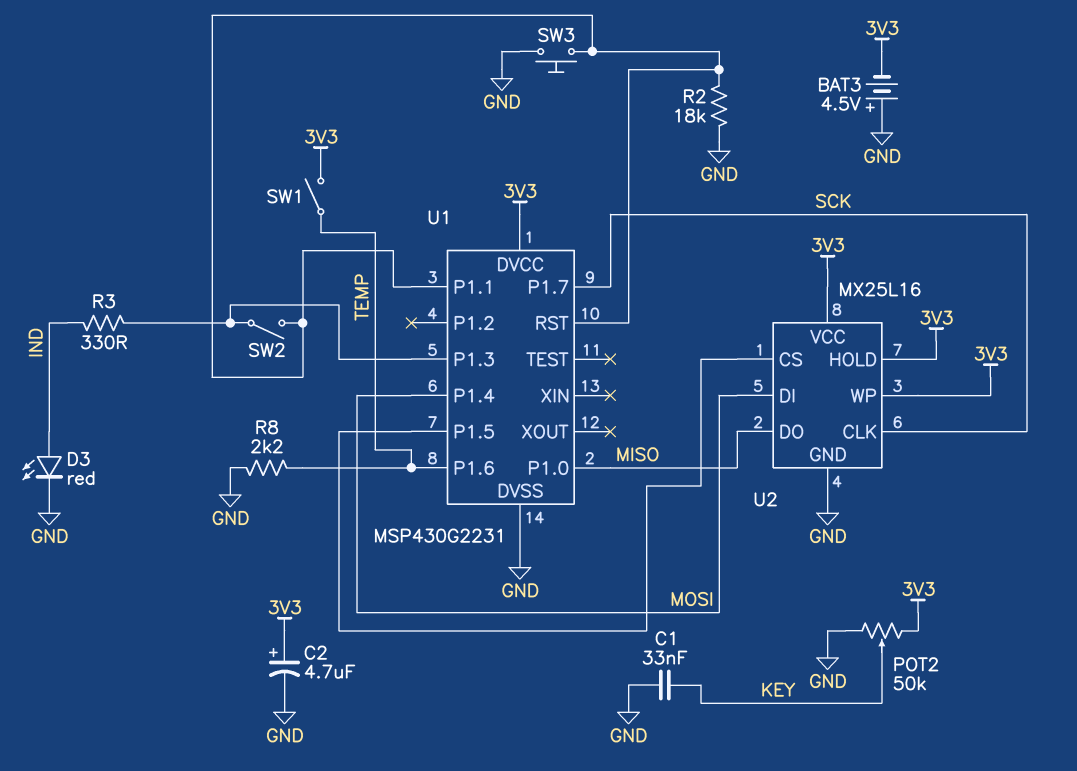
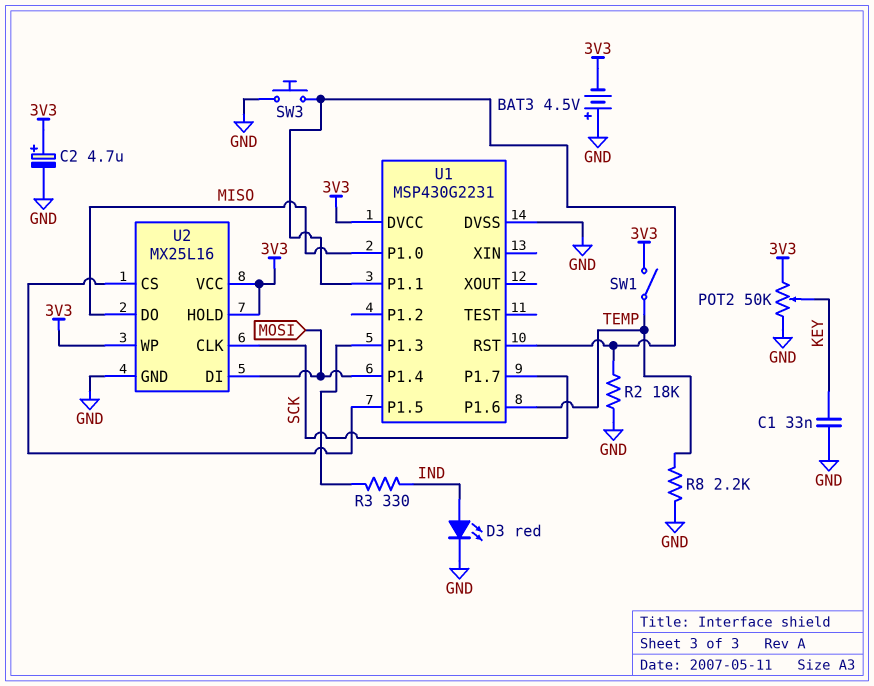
SW2: switch (U1/P1.1, U1/P1.3) -> none

